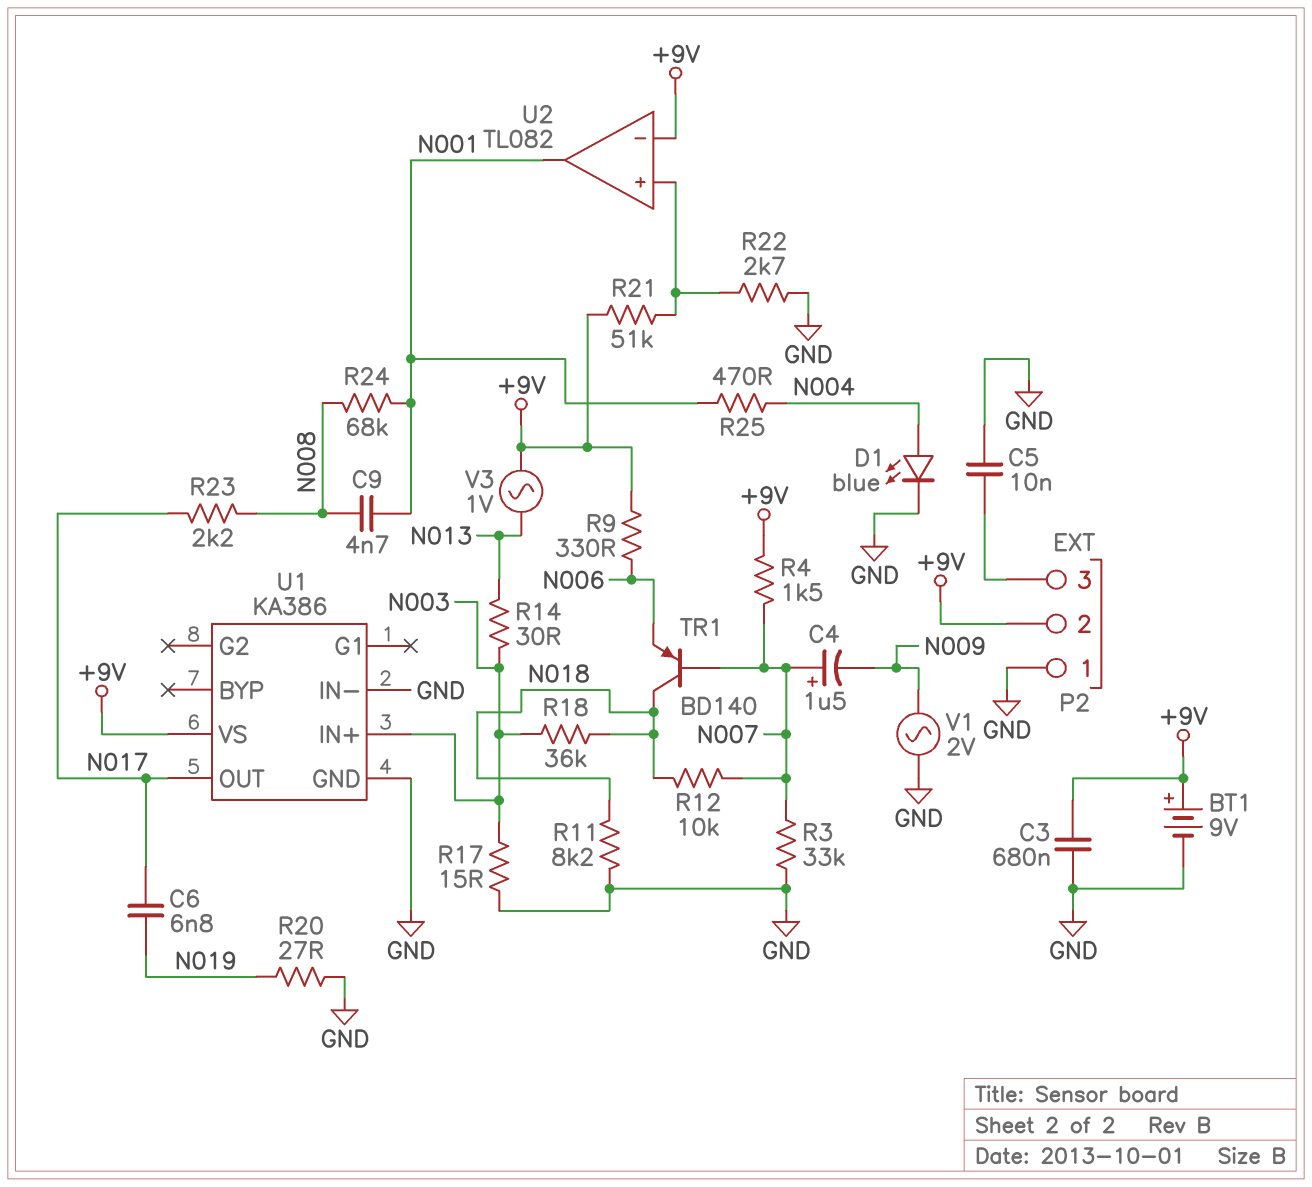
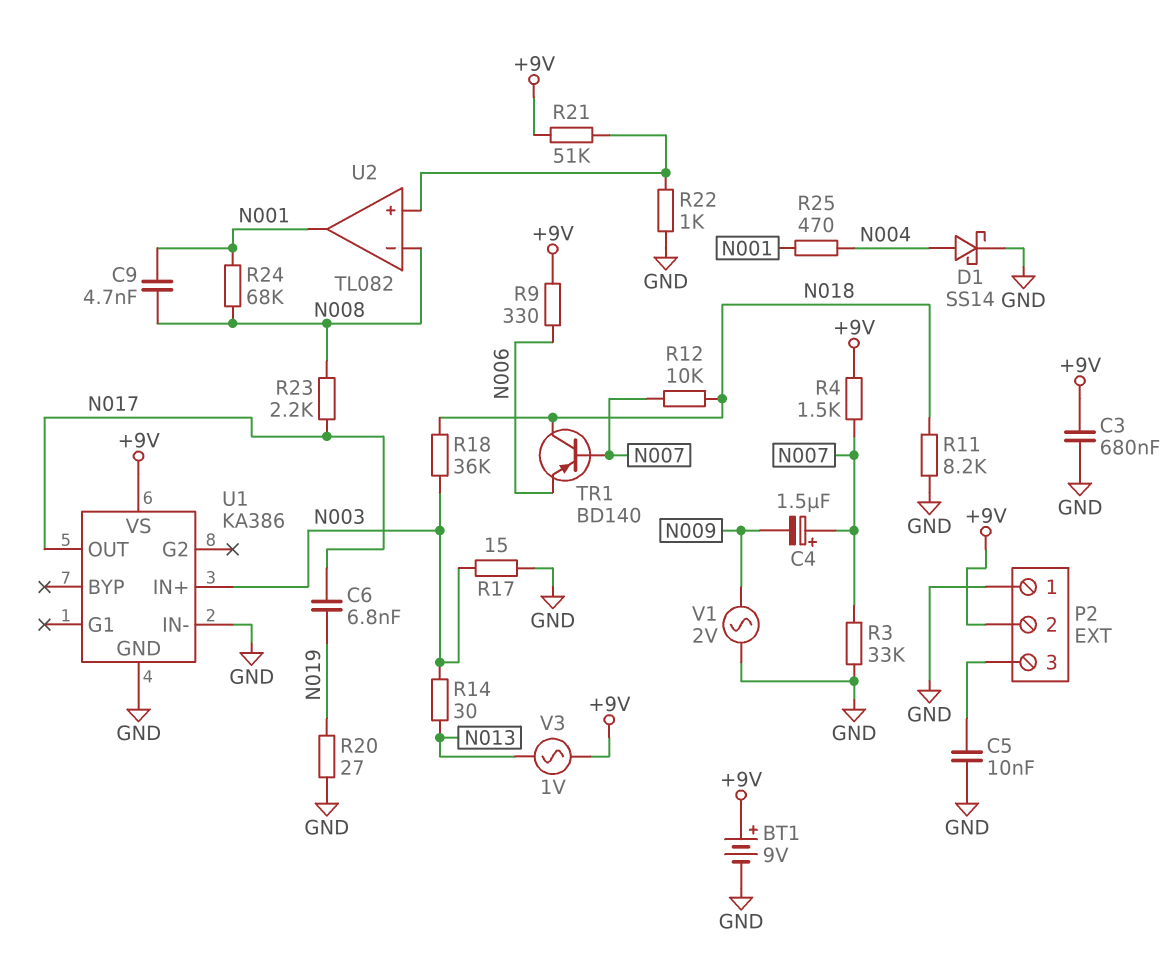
D1: LED blue (A N004, K GND) -> schottky SS14 (A N004, K GND)
R22: 2.7k (GND, U2/in+) -> 1k (GND, U2/in+)
U2 pin in-: +9V -> N008

